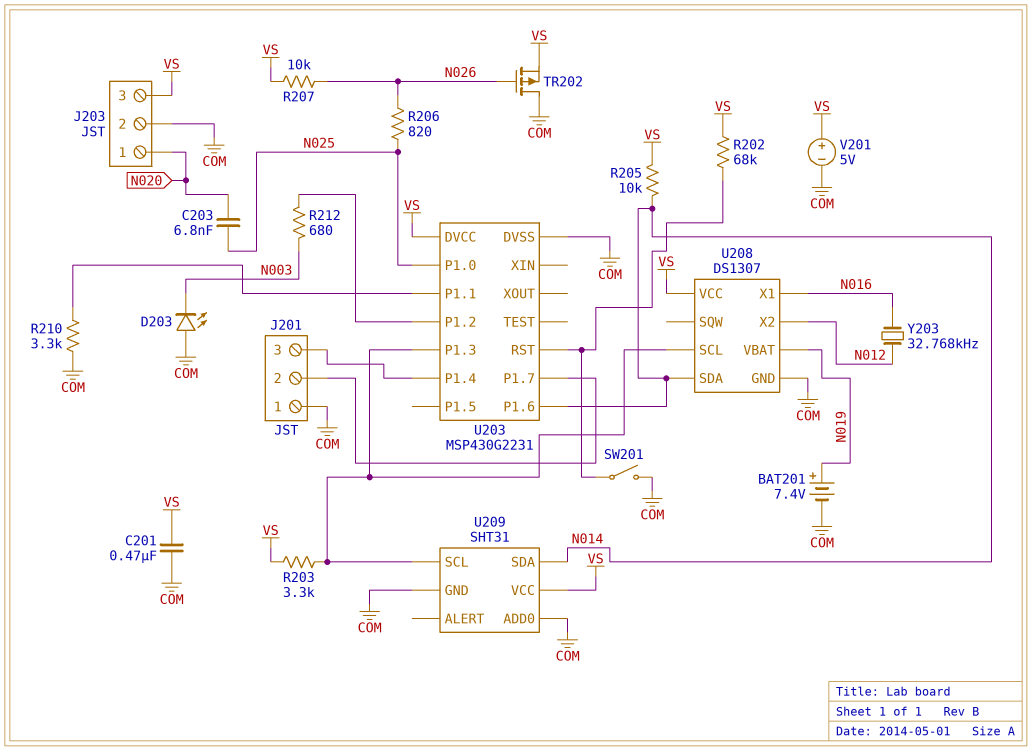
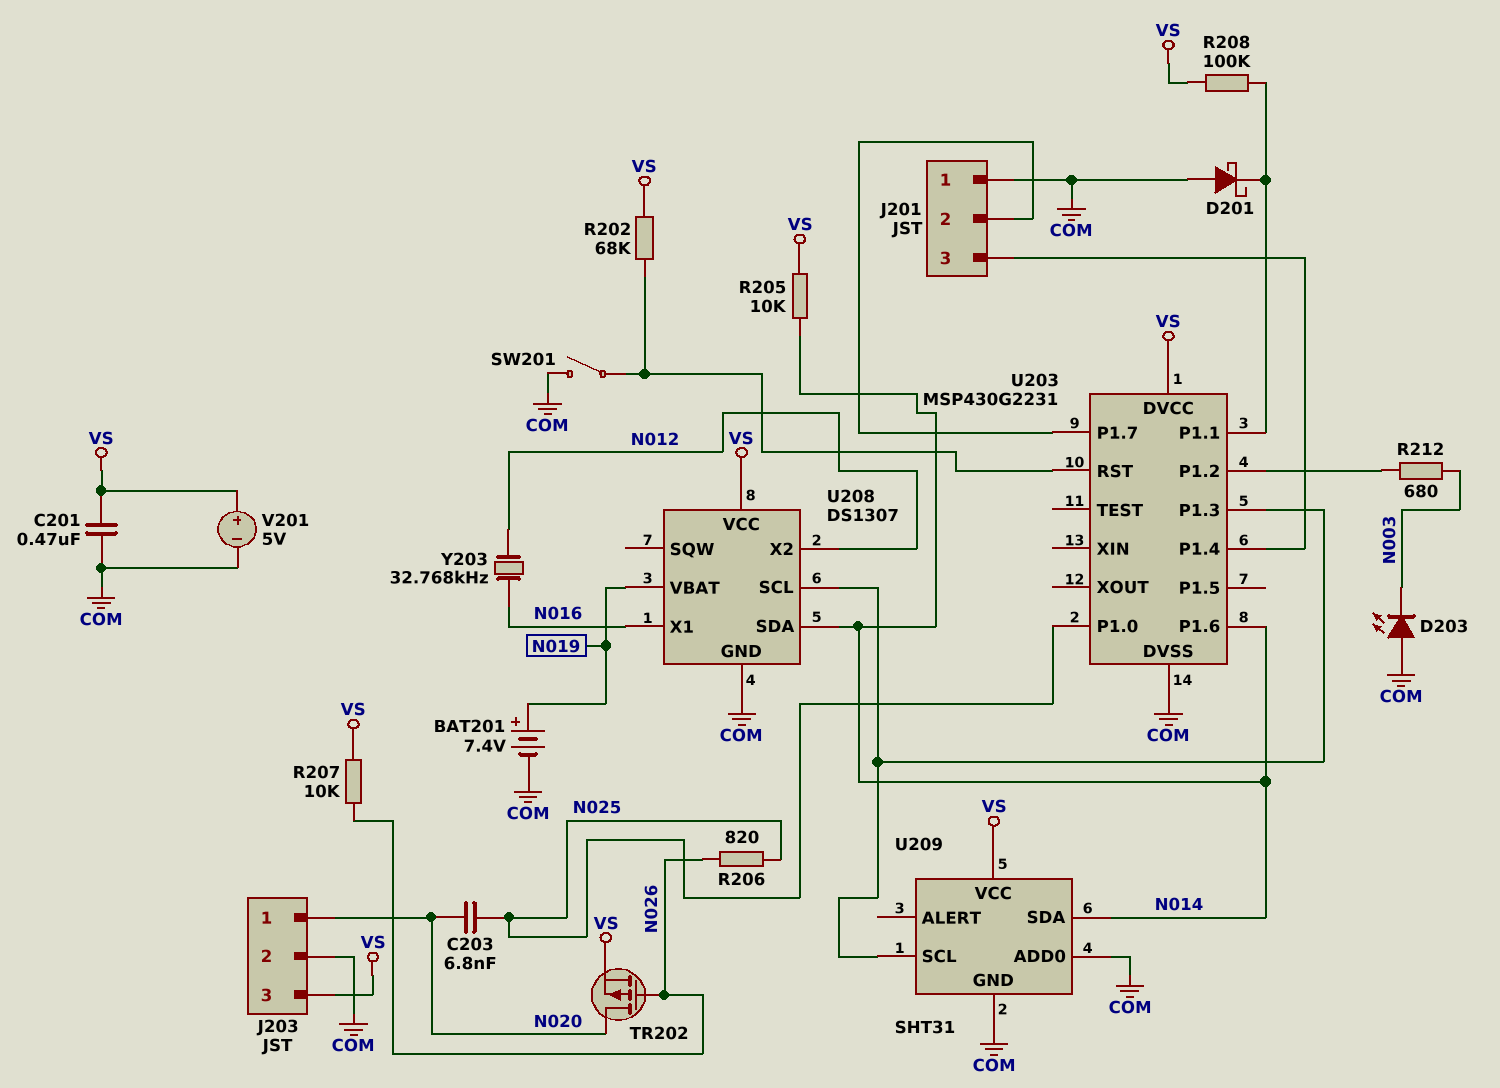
D201: none -> schottky (A COM, K U203/P1.1)
R203: 3.3k (U203/P1.3, VS) -> none
R208: none -> 100k (U203/P1.1, VS)
R210: 3.3k (COM, U203/P1.1) -> none
TR202: PMOS (G N026, D COM, S VS) -> PMOS (G N026, D N020, S VS)

